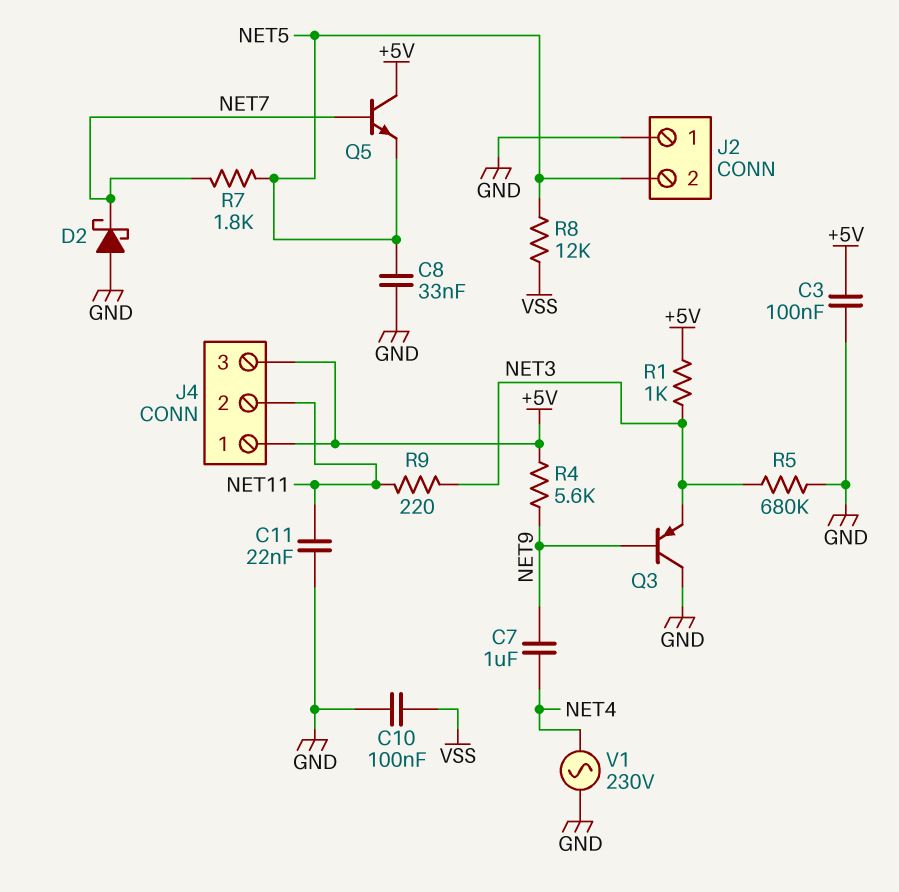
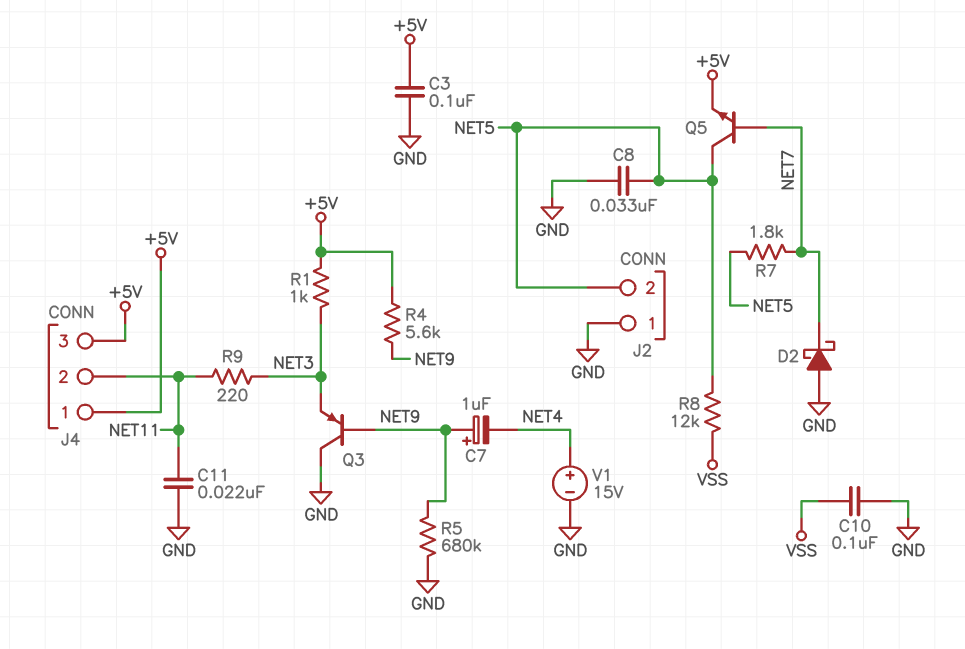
C7: 1uF (NET4, NET9) -> 1uF (plus NET9, minus NET4)
Q5: NPN (B NET7, C +5V, E NET5) -> NPN (B NET7, C NET5, E +5V)
R5: 680k (GND, NET3) -> 680k (GND, NET9)
V1: AC 230V (GND, NET4) -> 15V (plus NET4, minus GND)

